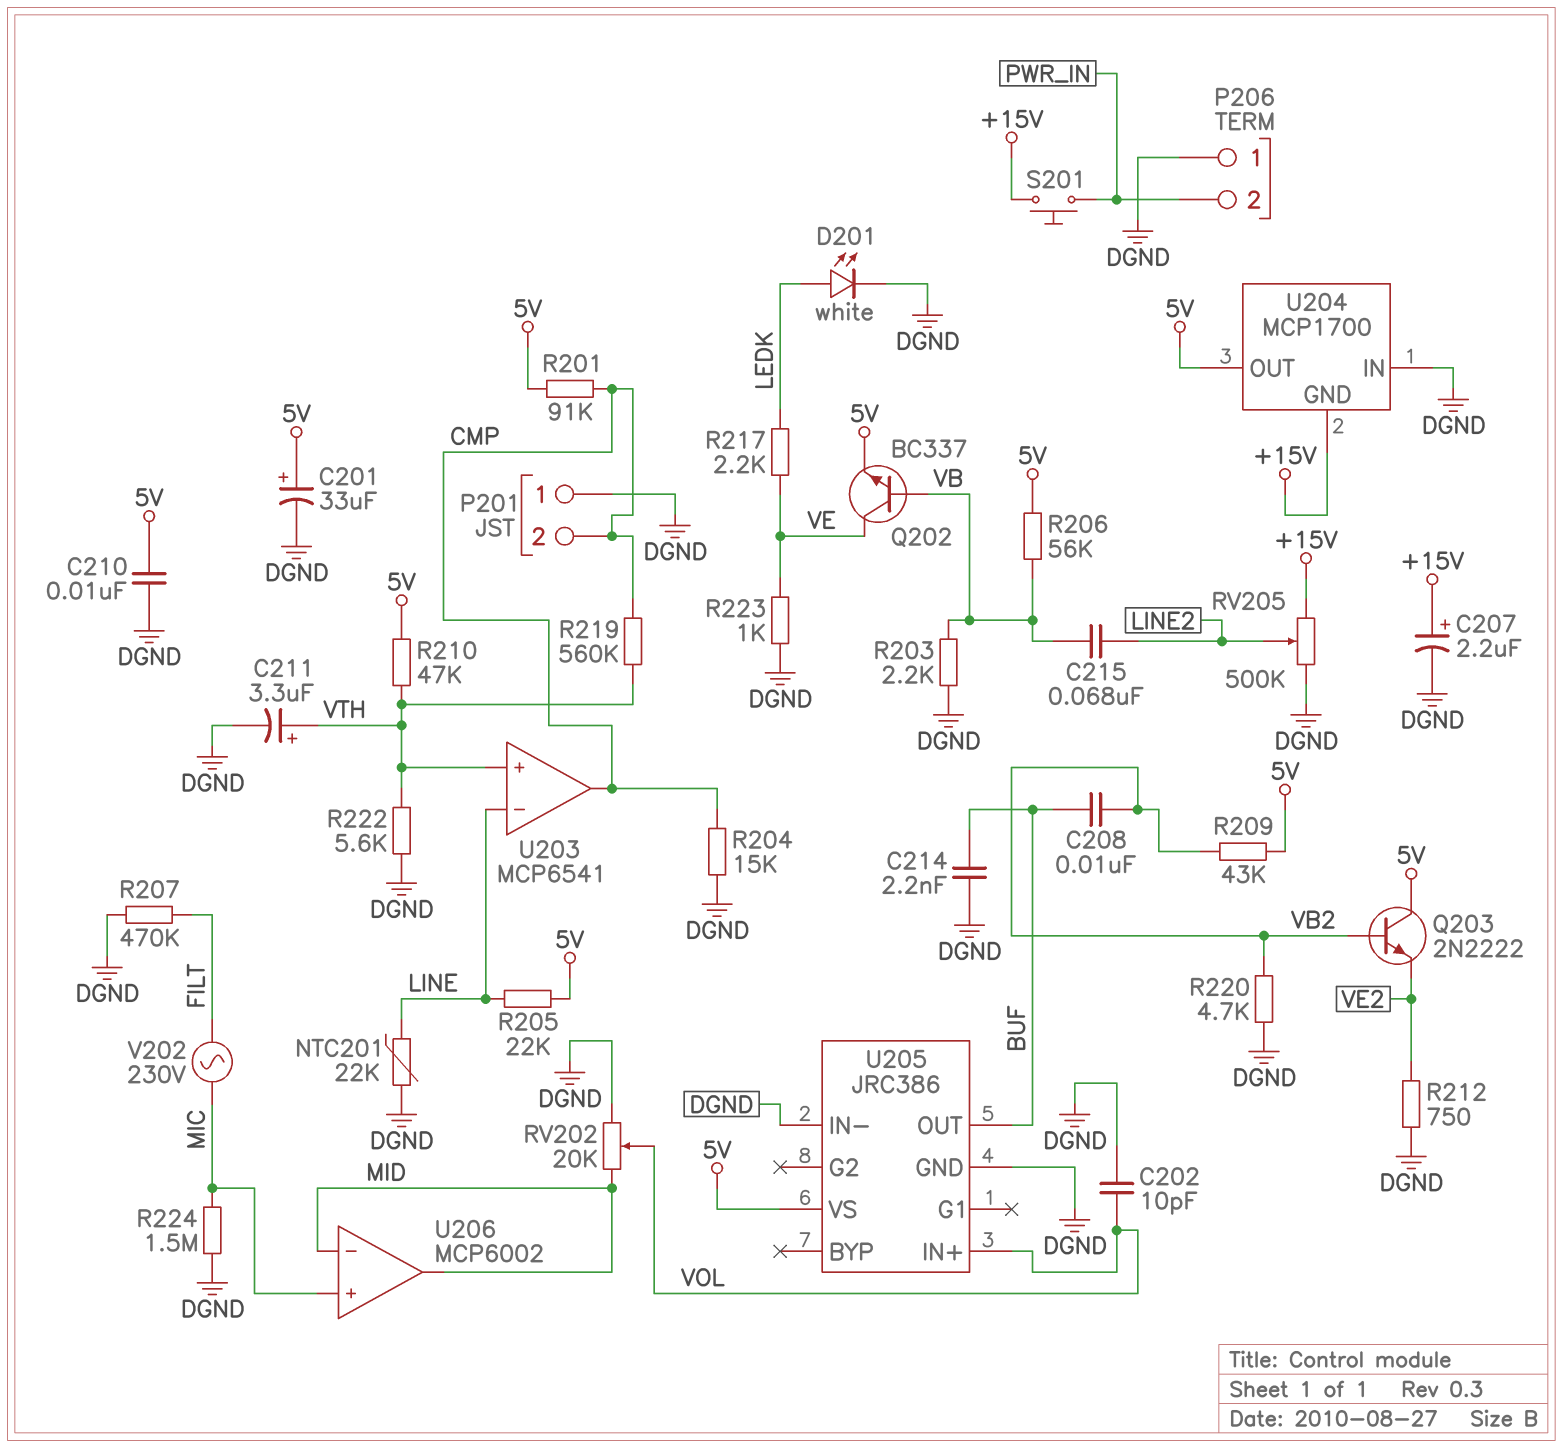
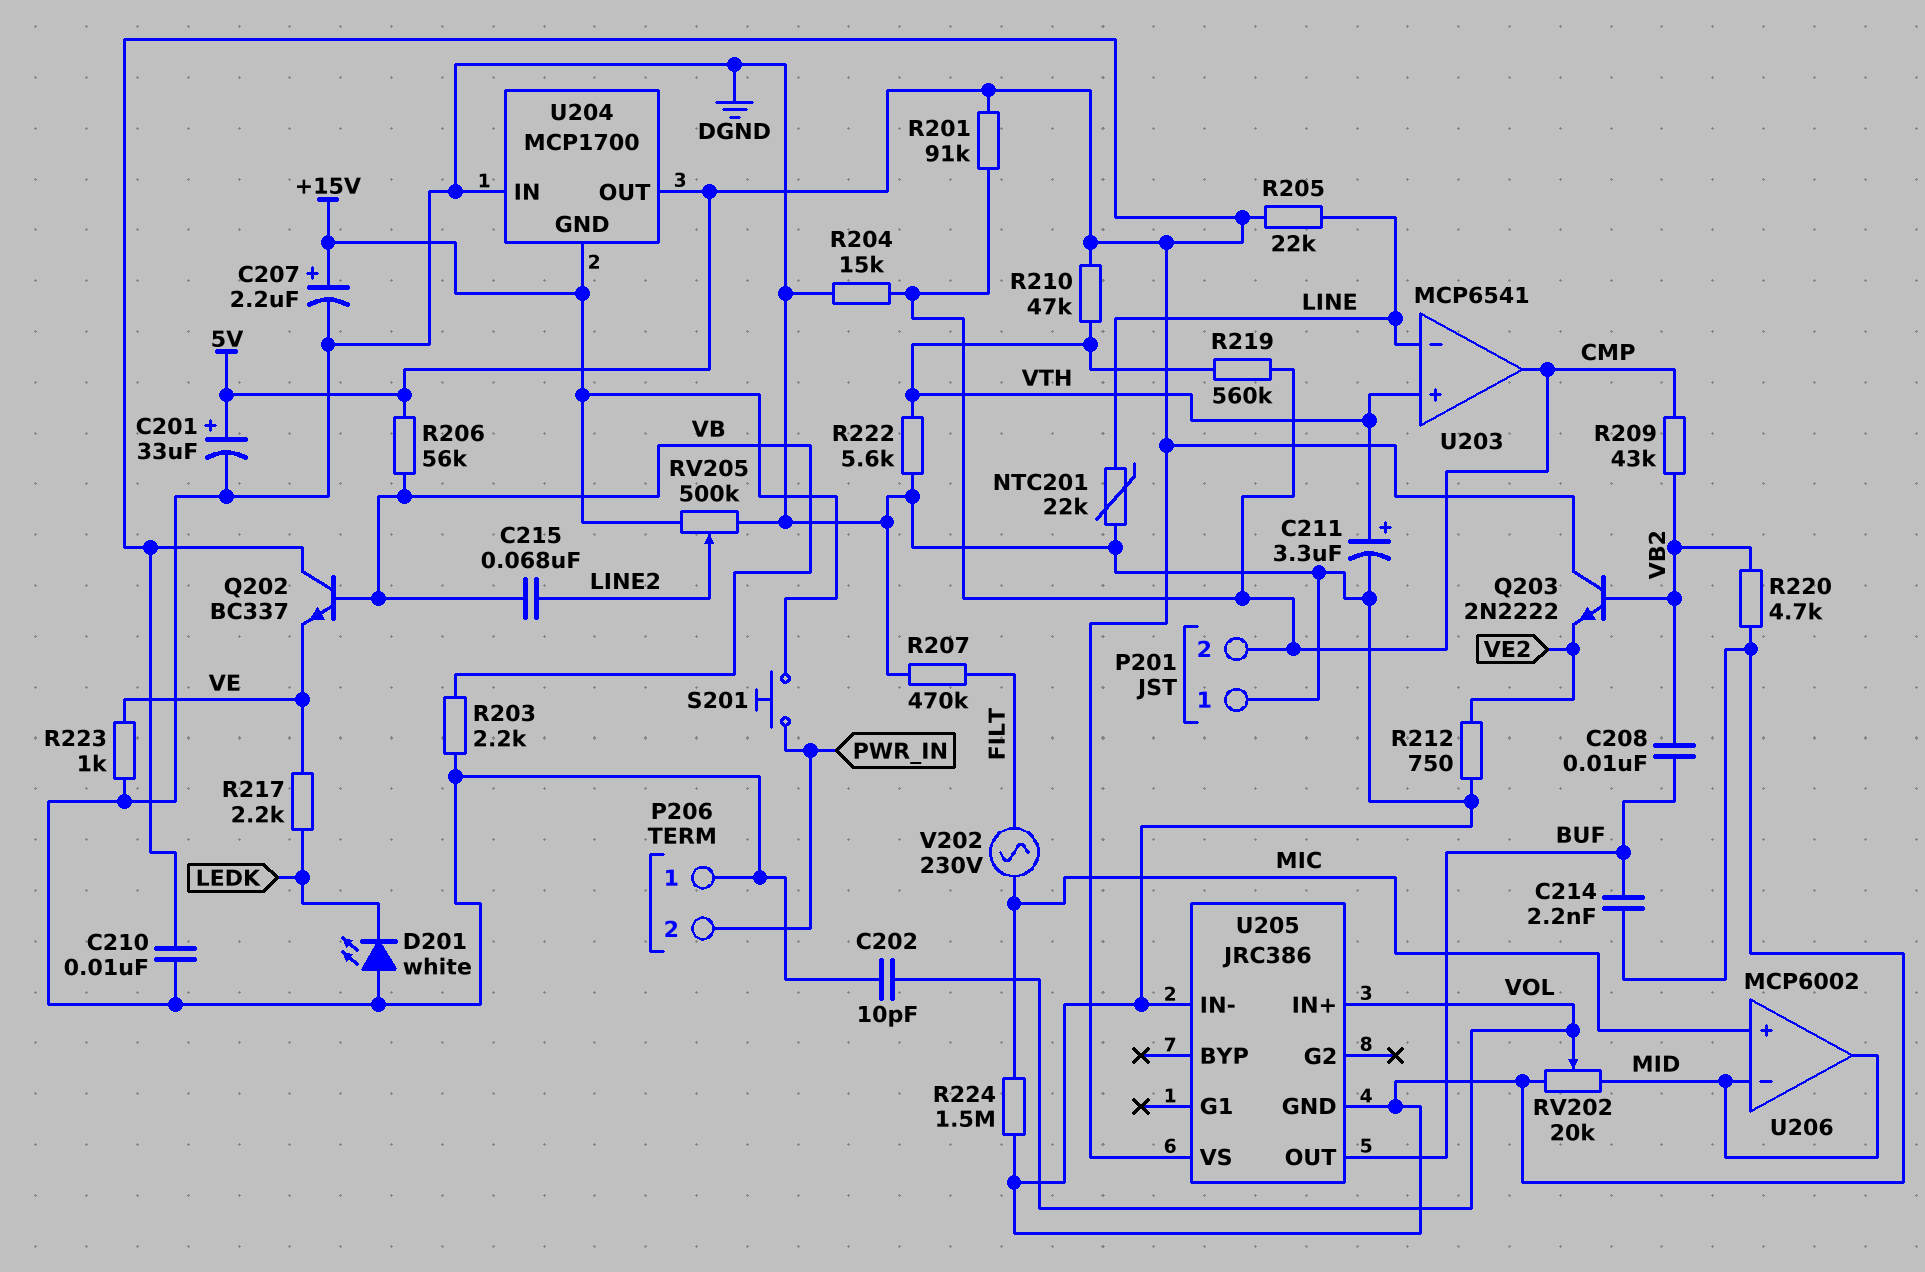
D201: LED white (A LEDK, K DGND) -> LED white (A DGND, K LEDK)
Q202: NPN BC337 (B VB, C VE, E 5V) -> NPN BC337 (B VB, C 5V, E VE)
R209: 43k (5V, VB2) -> 43k (CMP, VB2)

